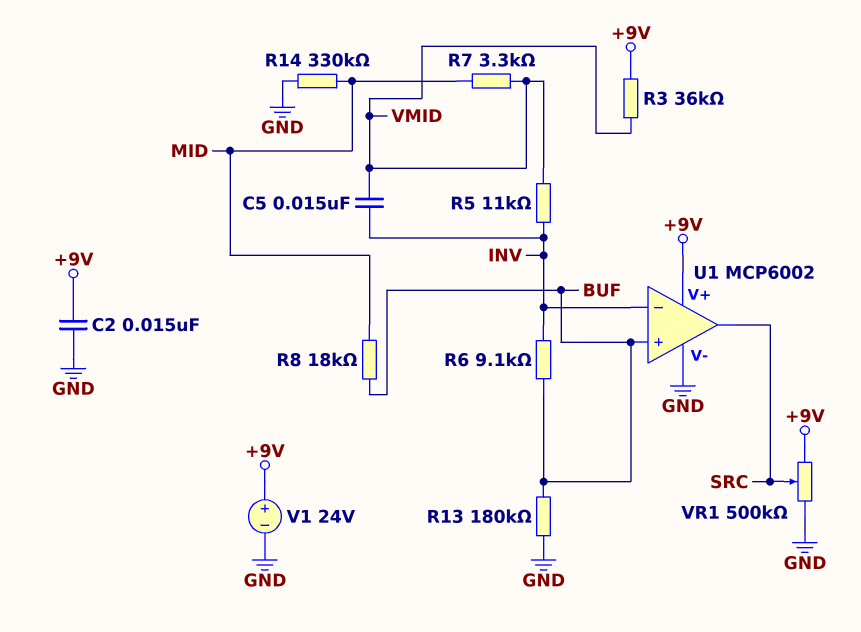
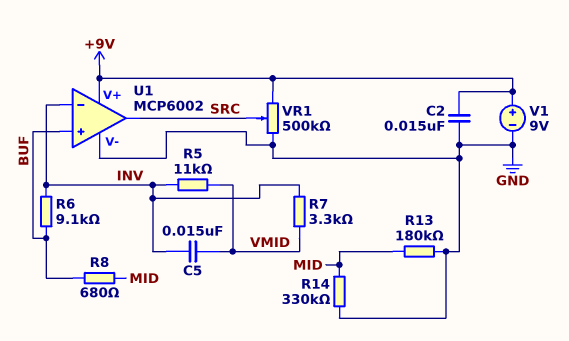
R3: 36k (+9V, VMID) -> none
R7: 3.3k (MID, VMID) -> 3.3k (INV, VMID)
R8: 18k (BUF, MID) -> 680 (BUF, MID)
R13: 180k (BUF, GND) -> 180k (GND, MID)
V1: 24V (plus +9V, minus GND) -> 9V (plus +9V, minus GND)

